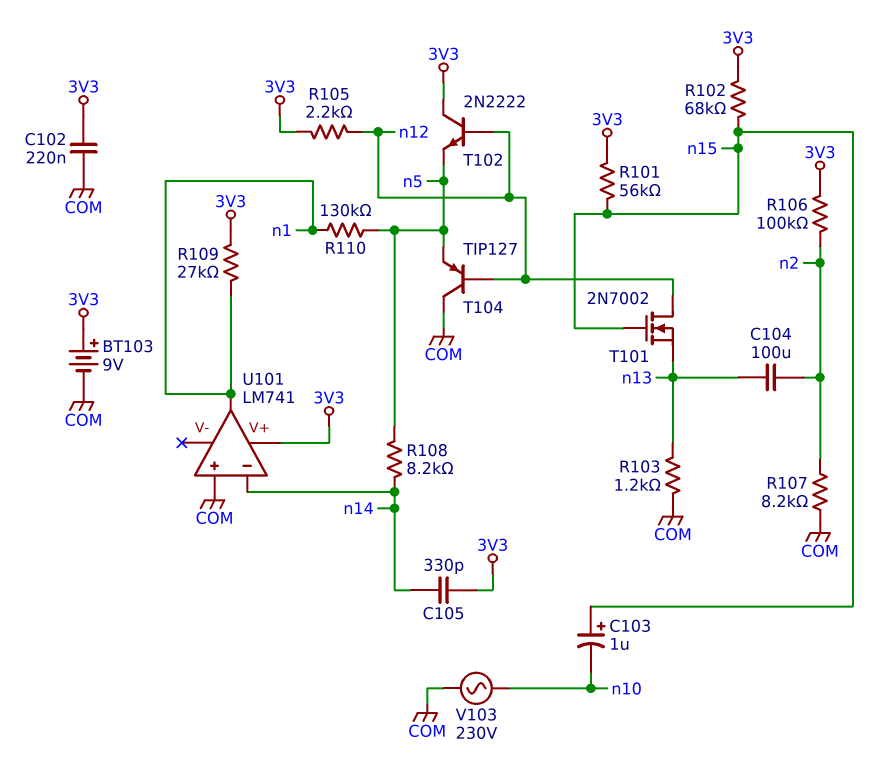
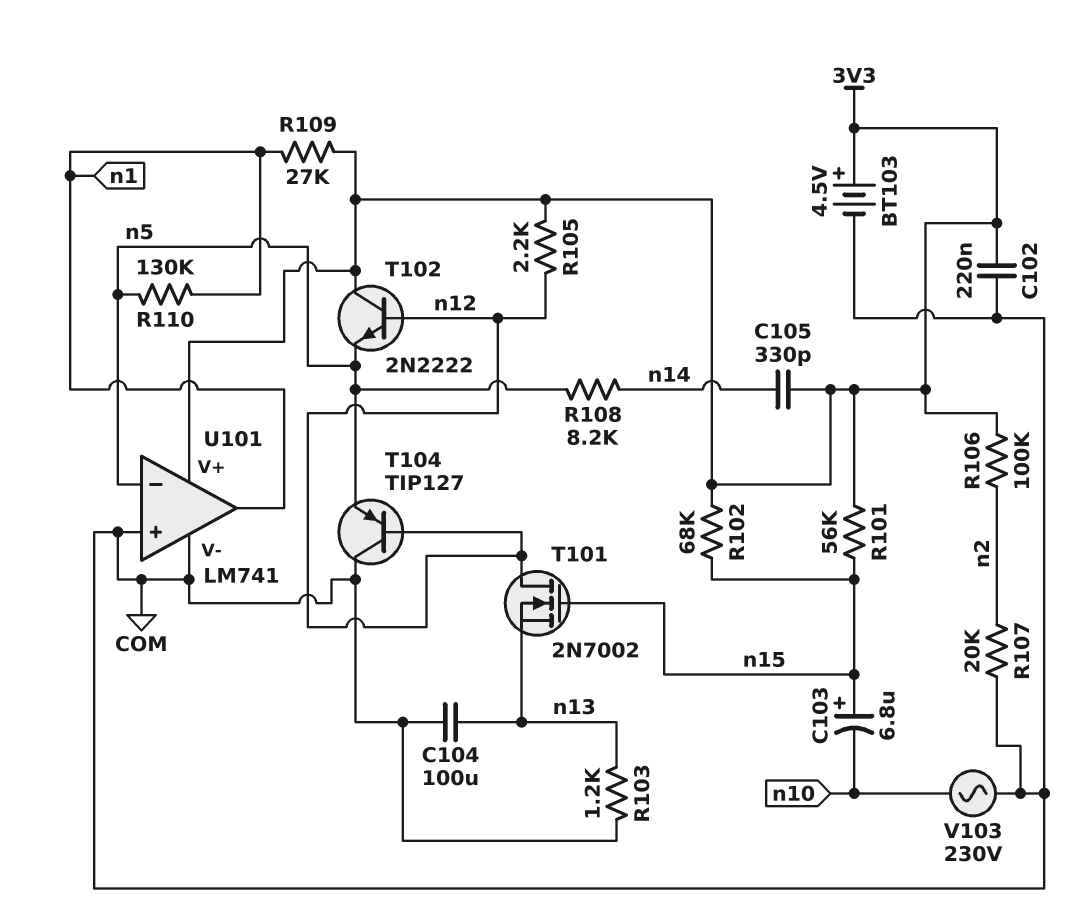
BT103: 9V (plus 3V3, minus COM) -> 4.5V (plus 3V3, minus COM)
C103: 1uF (plus n15, minus n10) -> 6.8uF (plus n15, minus n10)
C104: 100uF (n2, n13) -> 100uF (COM, n13)
R107: 8.2k (COM, n2) -> 20k (COM, n2)
U101 pin V-: none -> COM
U101 pin in-: n14 -> n5

